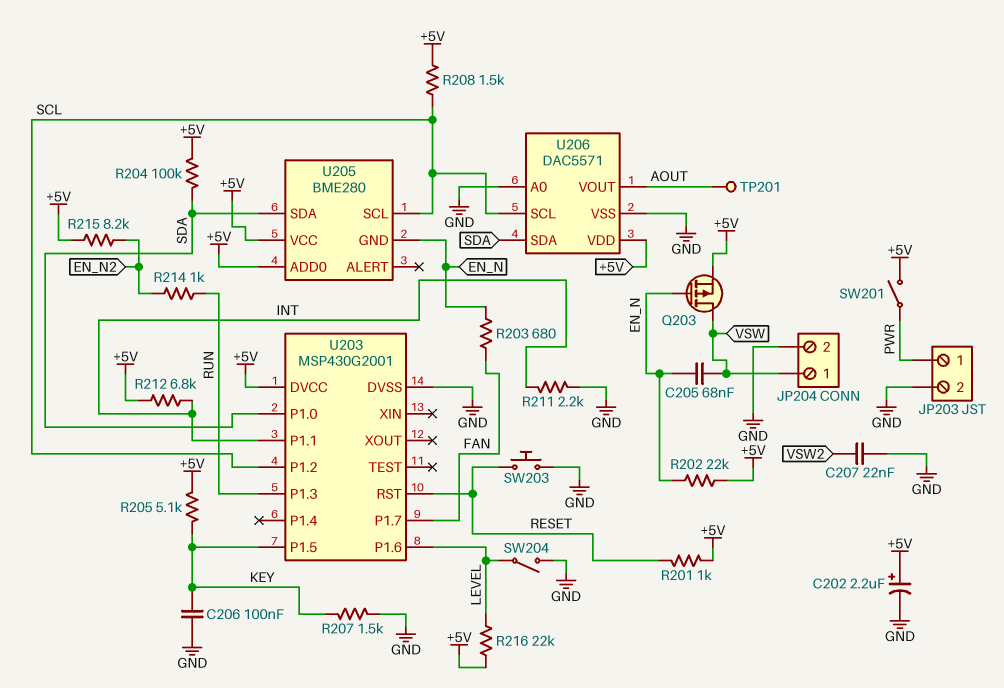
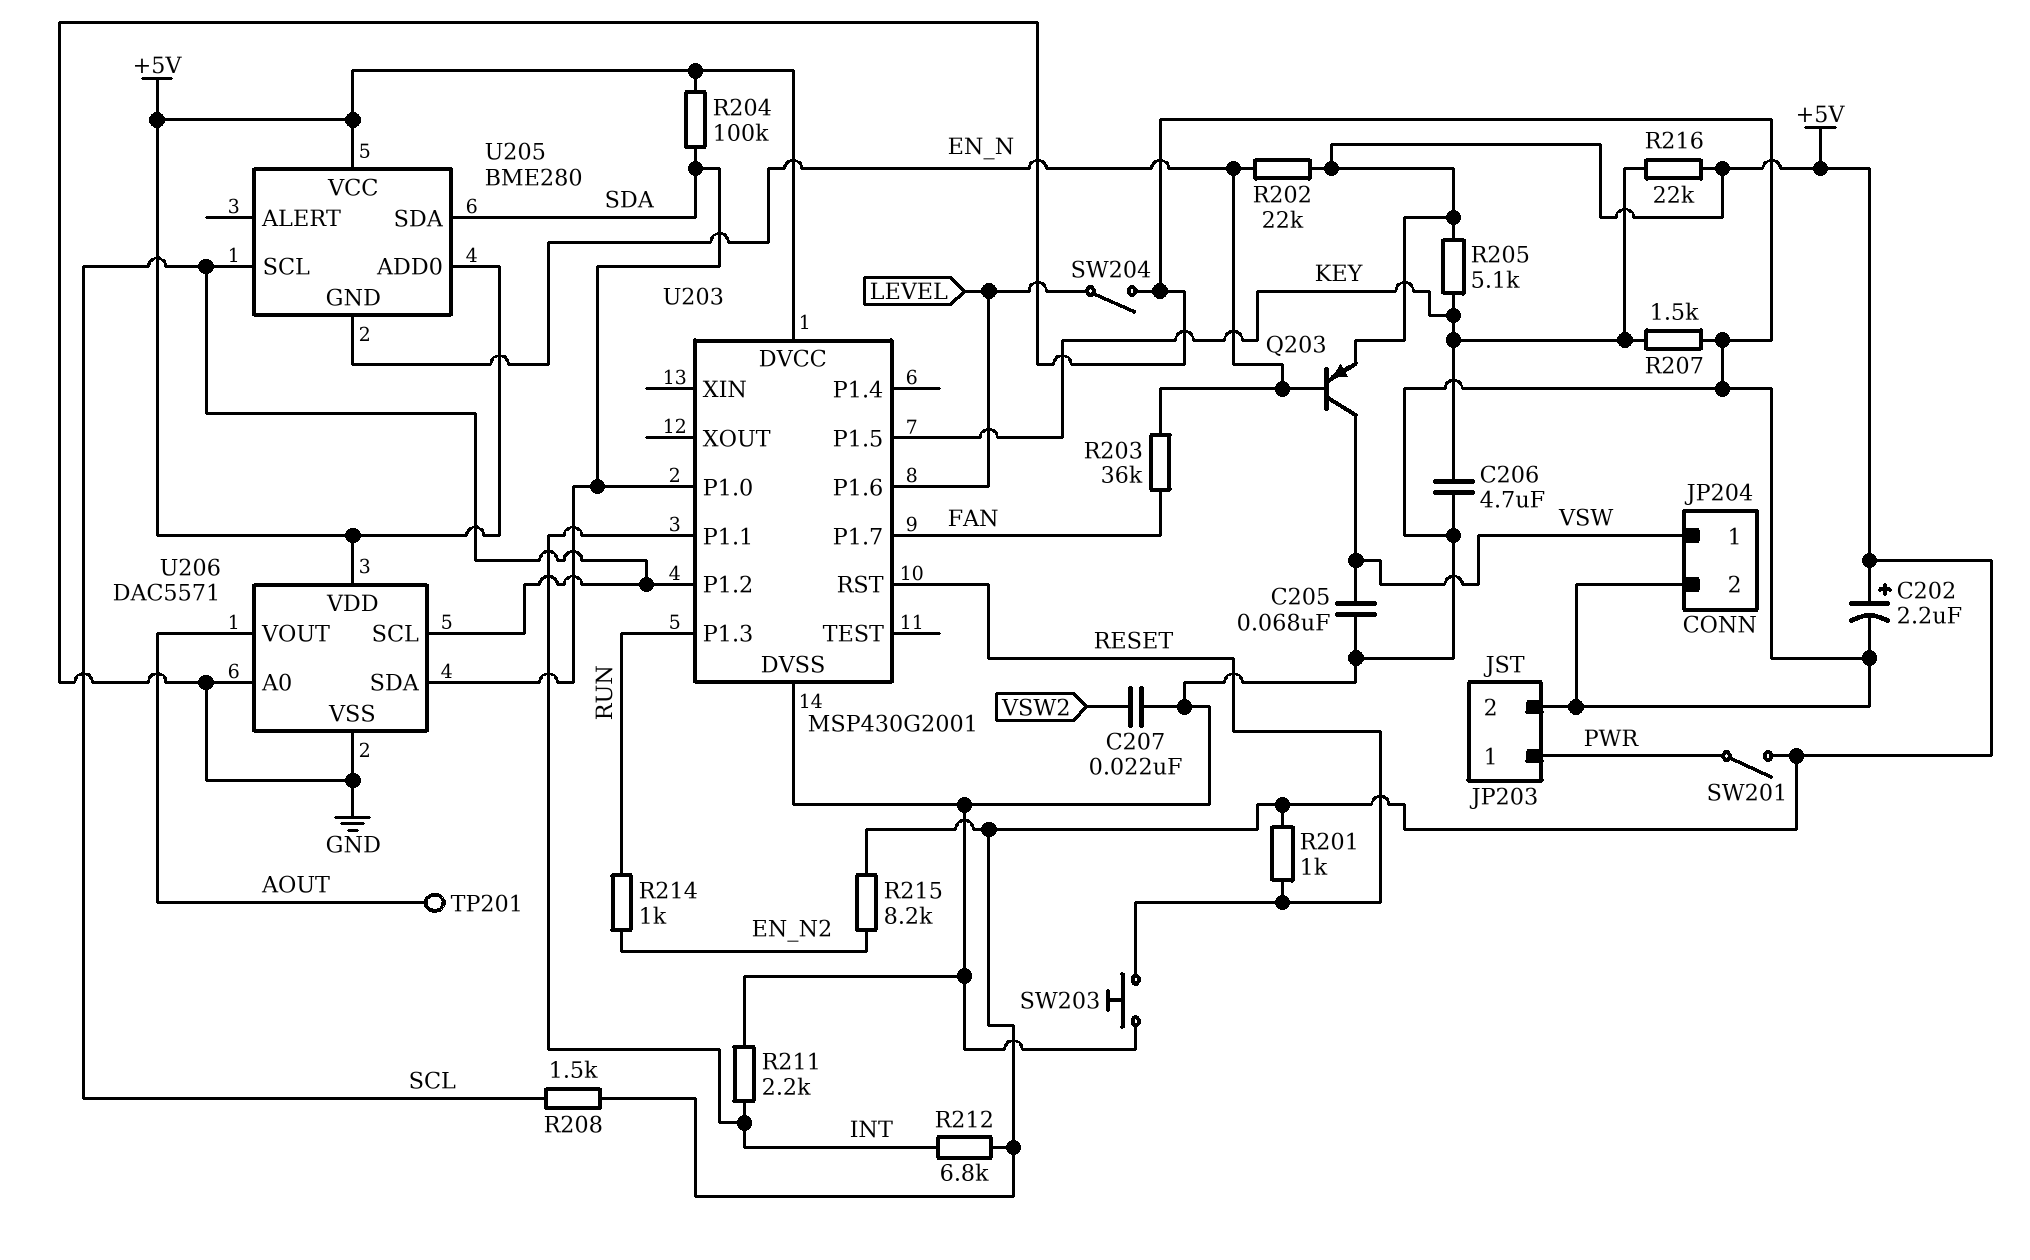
C205: 68nF (EN_N, VSW) -> 68nF (GND, VSW)
C206: 100nF (GND, KEY) -> 4.7uF (GND, KEY)
Q203: PMOS (G EN_N, D VSW, S +5V) -> PNP (B EN_N, C VSW, E +5V)
R203: 680 (EN_N, FAN) -> 36k (EN_N, FAN)
R216: 22k (+5V, LEVEL) -> 22k (+5V, KEY)

